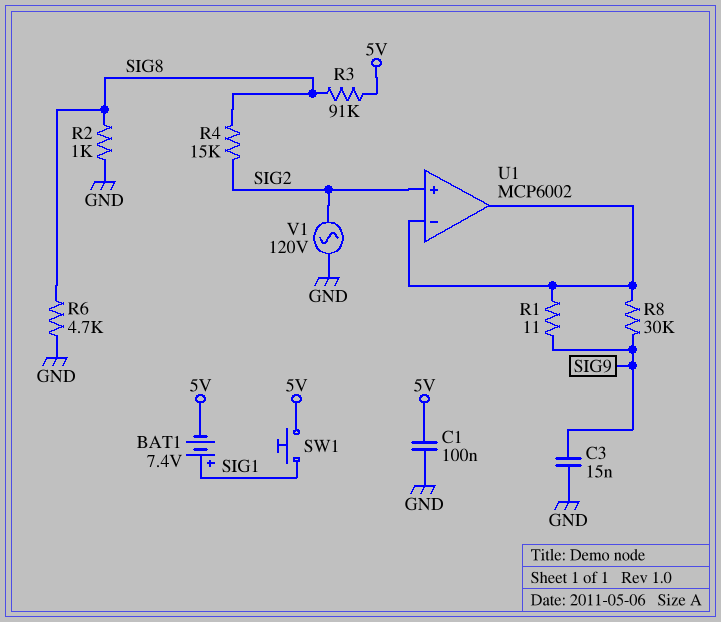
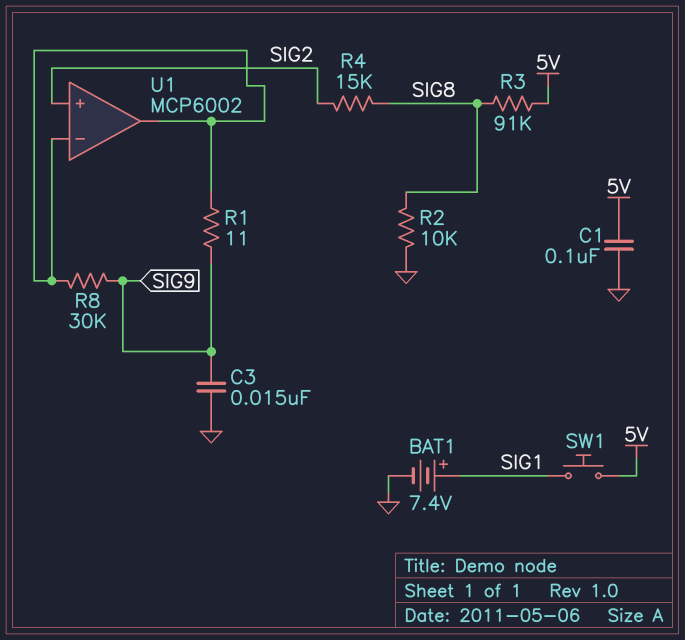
BAT1: 7.4V (plus SIG1, minus 5V) -> 7.4V (plus SIG1, minus GND)
R2: 1k (GND, SIG8) -> 10k (GND, SIG8)
R6: 4.7k (GND, SIG8) -> none
V1: AC 120V (GND, SIG2) -> none

